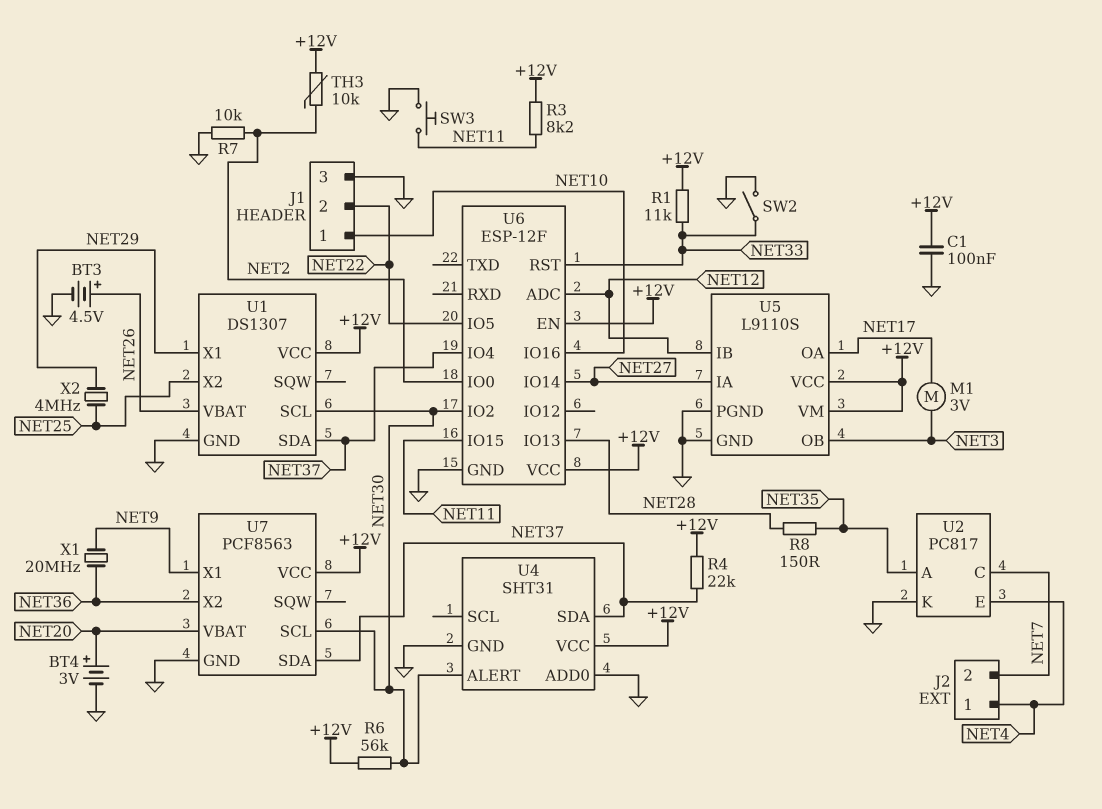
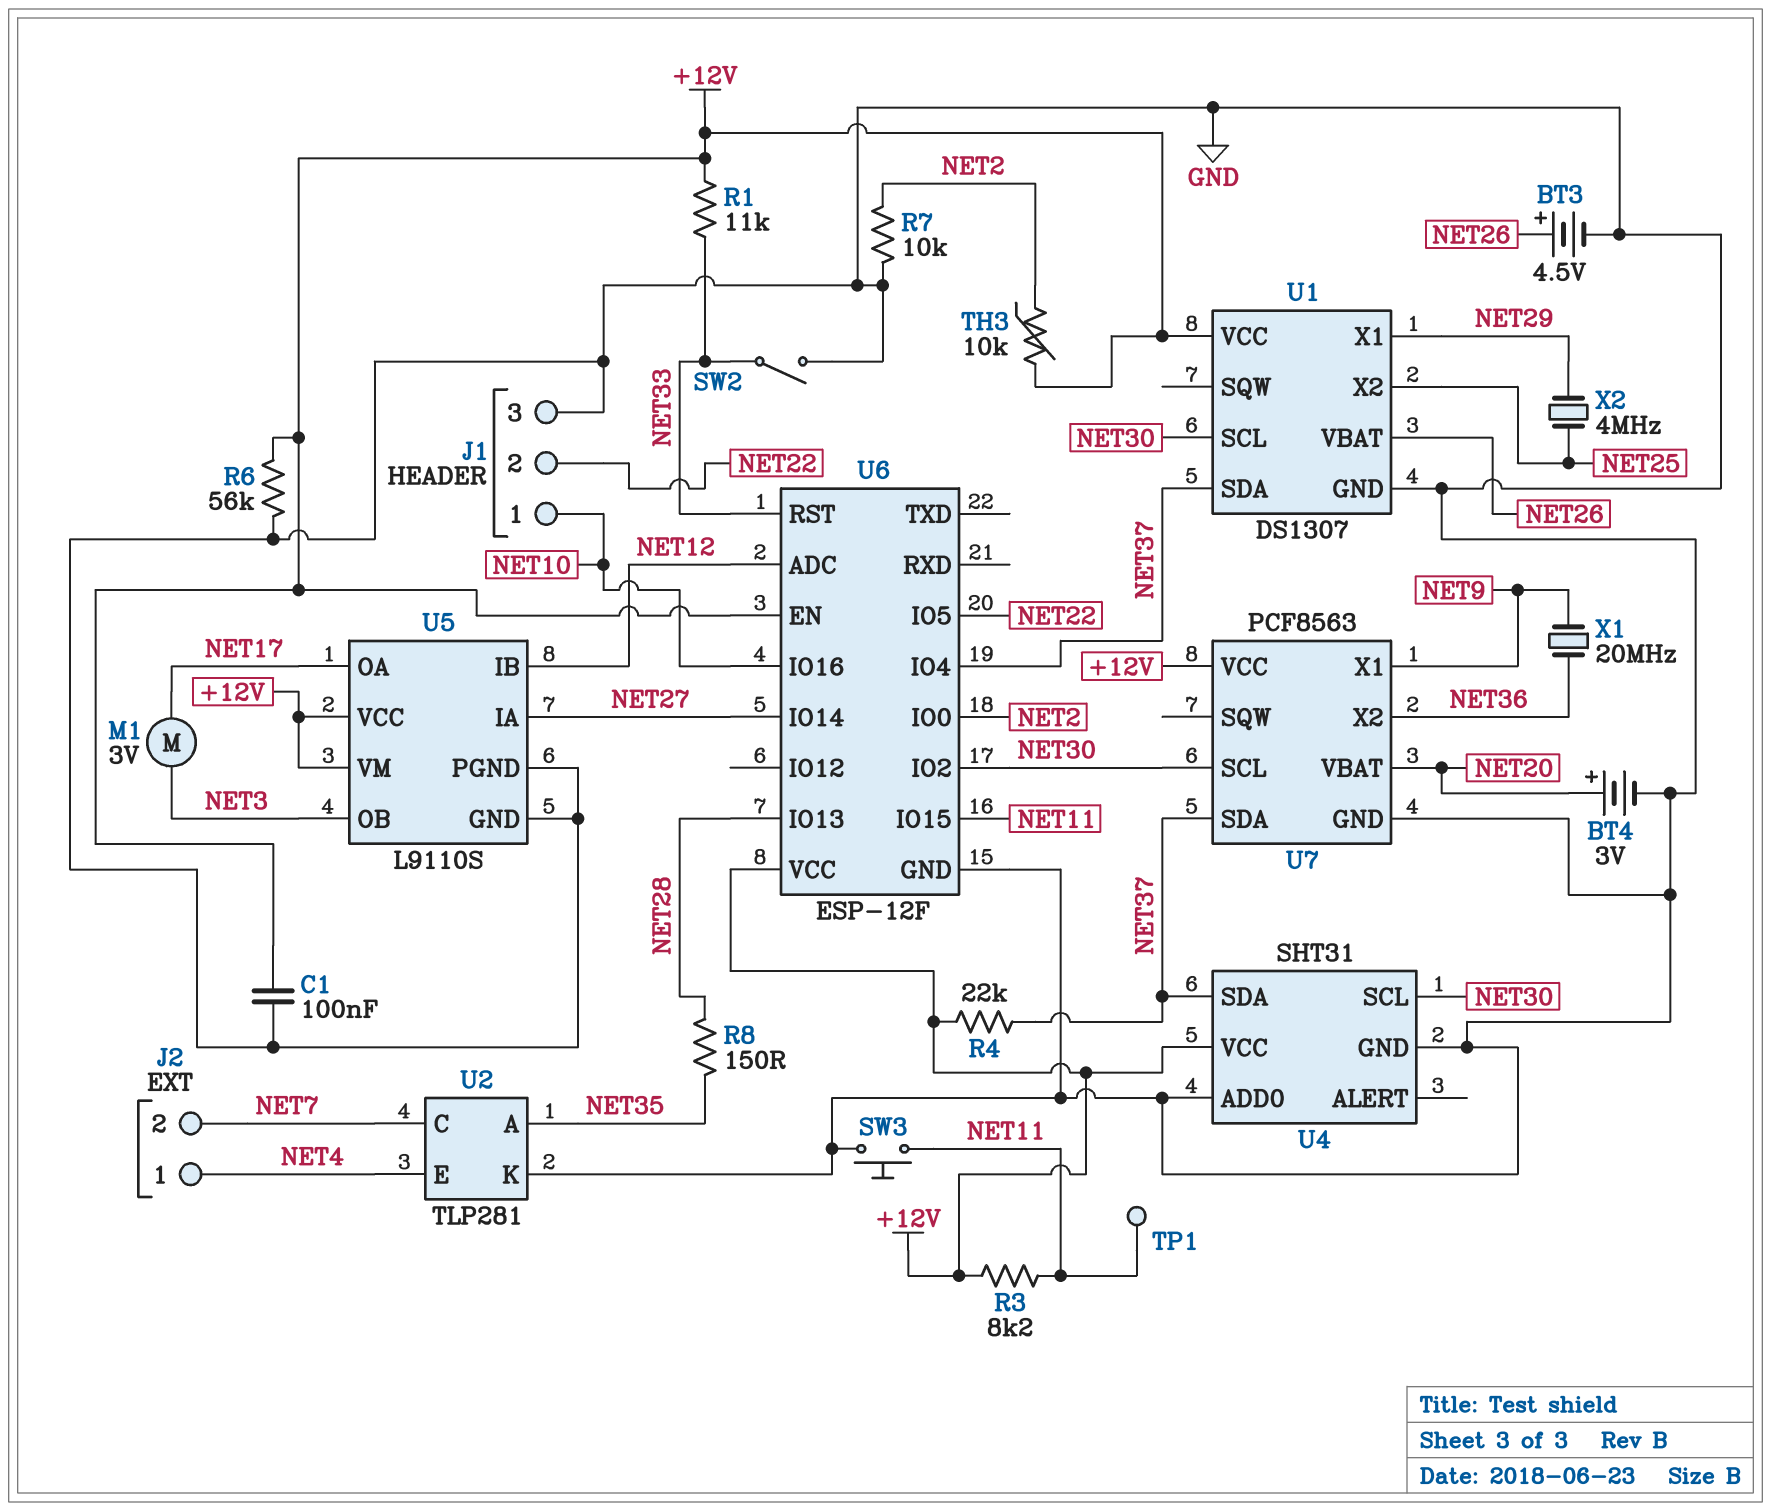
R6: 56k (+12V, NET30) -> 56k (+12V, GND)
TP1: none -> test point (NET11)
U2: PC817 -> TLP281
U4 pin ALERT: NET30 -> none
U4 pin SCL: none -> NET30

